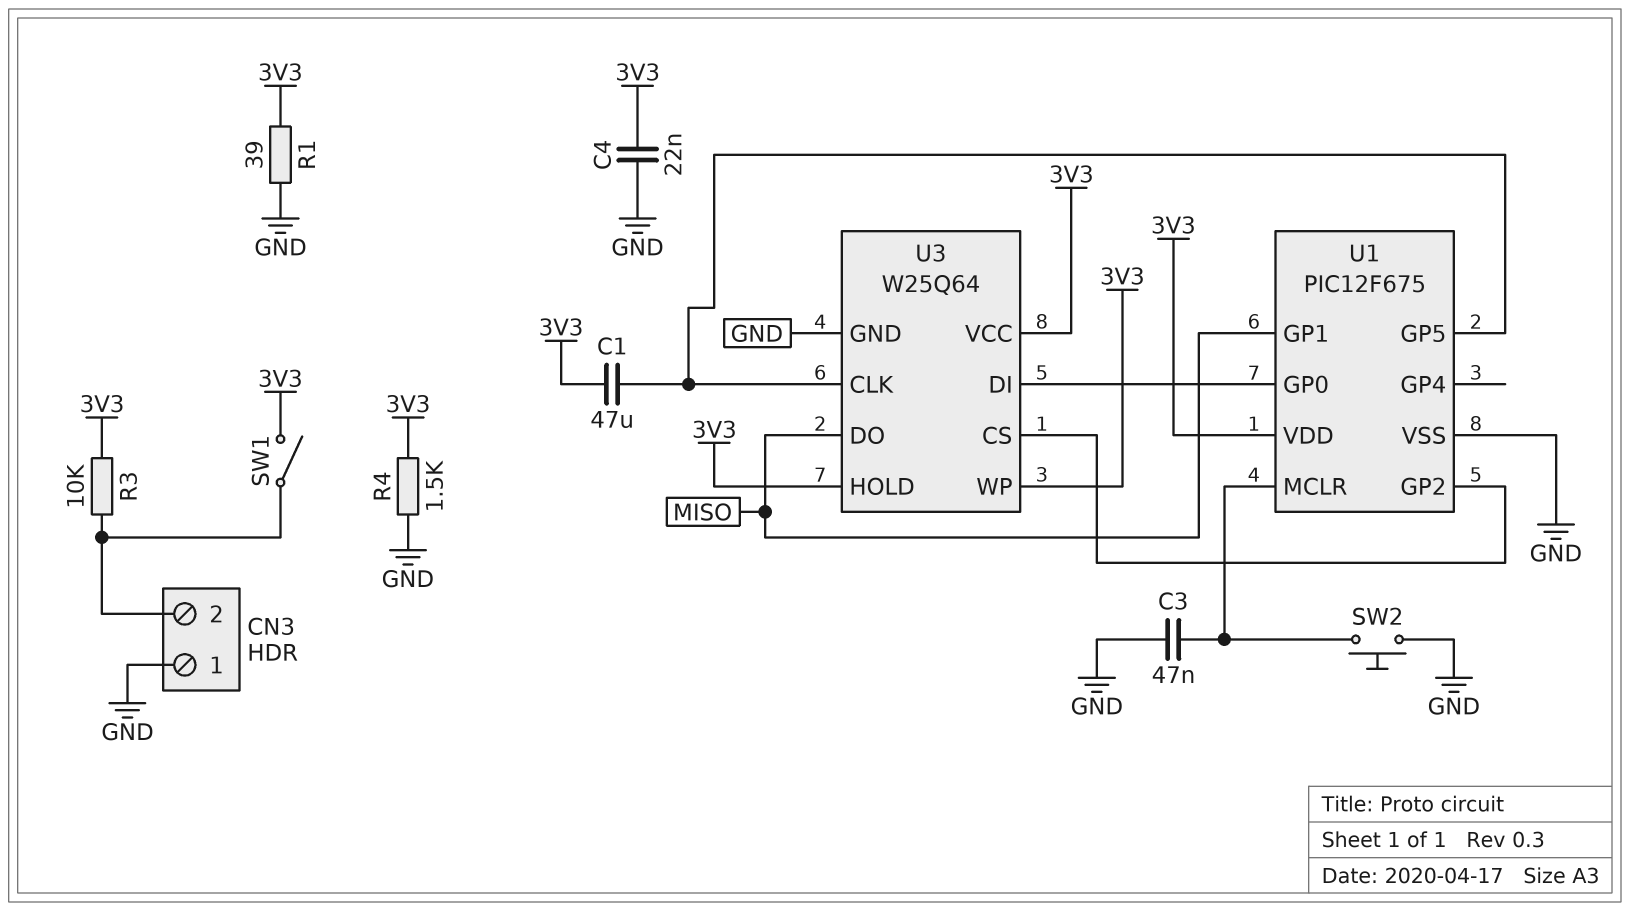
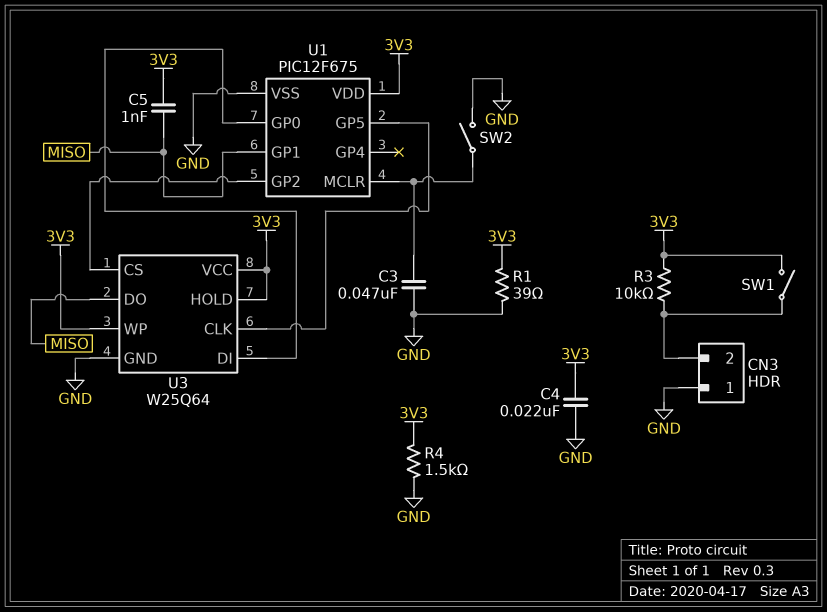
C1: 47uF (3V3, U1/GP5) -> none
C5: none -> 1nF (3V3, MISO)
SW2: button (GND, U1/MCLR) -> switch (GND, U1/MCLR)

